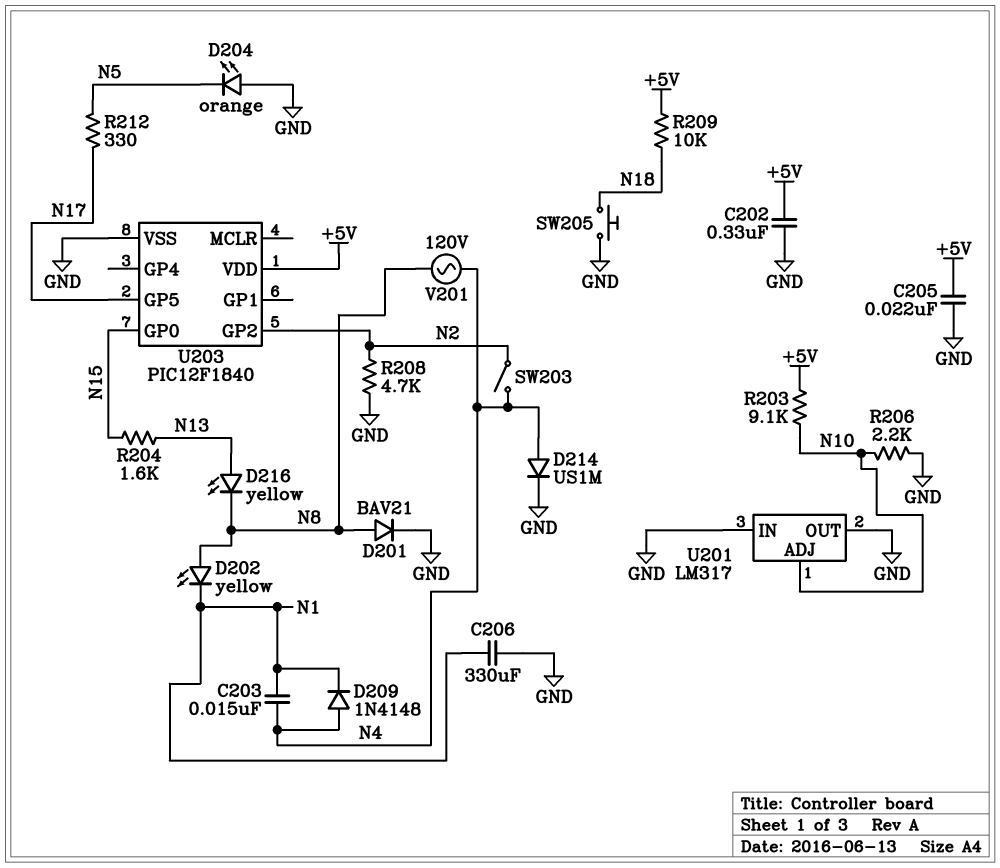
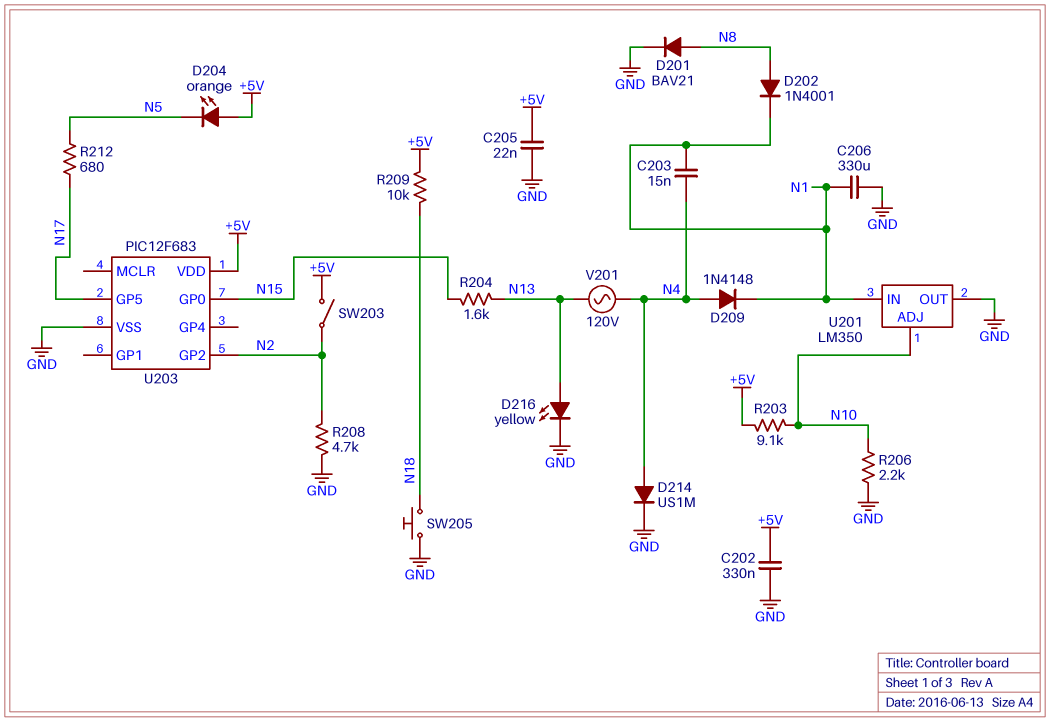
D202: LED yellow (A N8, K N1) -> diode 1N4001 (A N8, K N1)
D204: LED orange (A GND, K N5) -> LED orange (A +5V, K N5)
D216: LED yellow (A N13, K N8) -> LED yellow (A N13, K GND)
R212: 330 (N5, N17) -> 680 (N5, N17)
SW203: switch (N2, N4) -> switch (+5V, N2)
U201: LM317 -> LM350
U201 pin IN: GND -> N1
U203: PIC12F1840 -> PIC12F683
V201: AC 120V (N4, N8) -> AC 120V (N4, N13)

